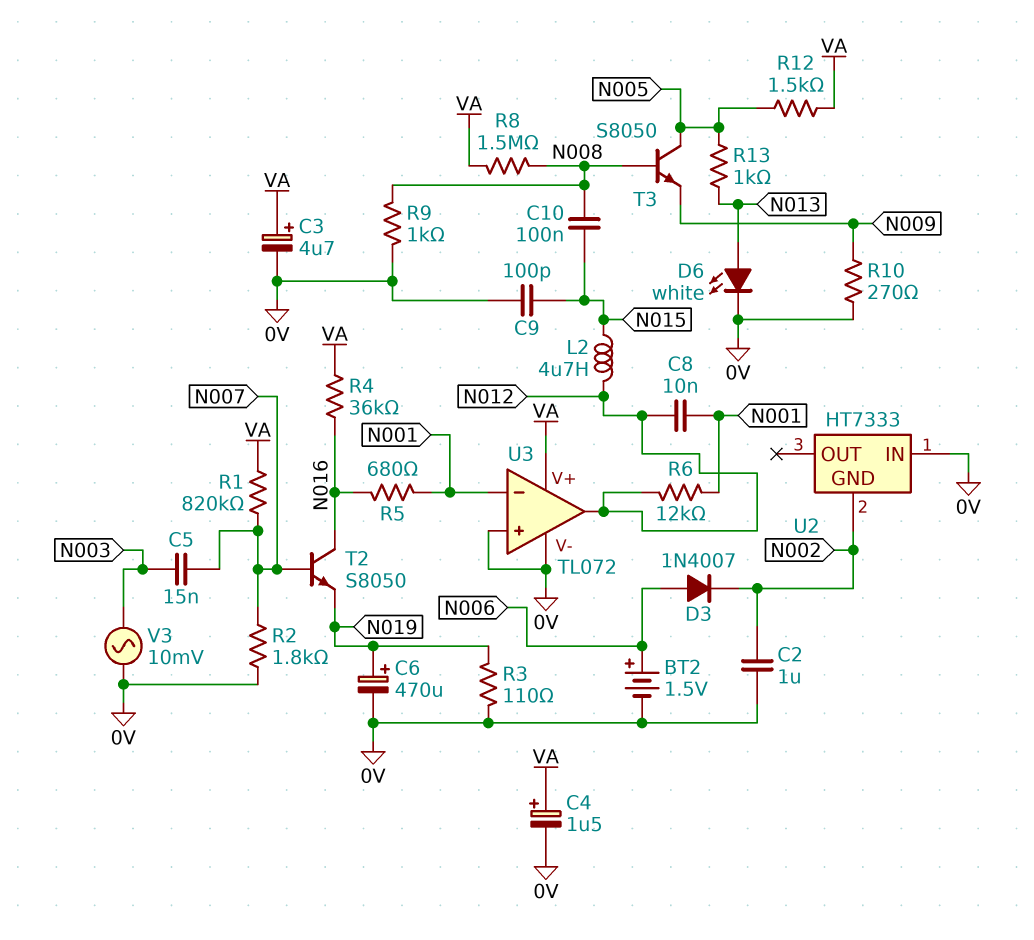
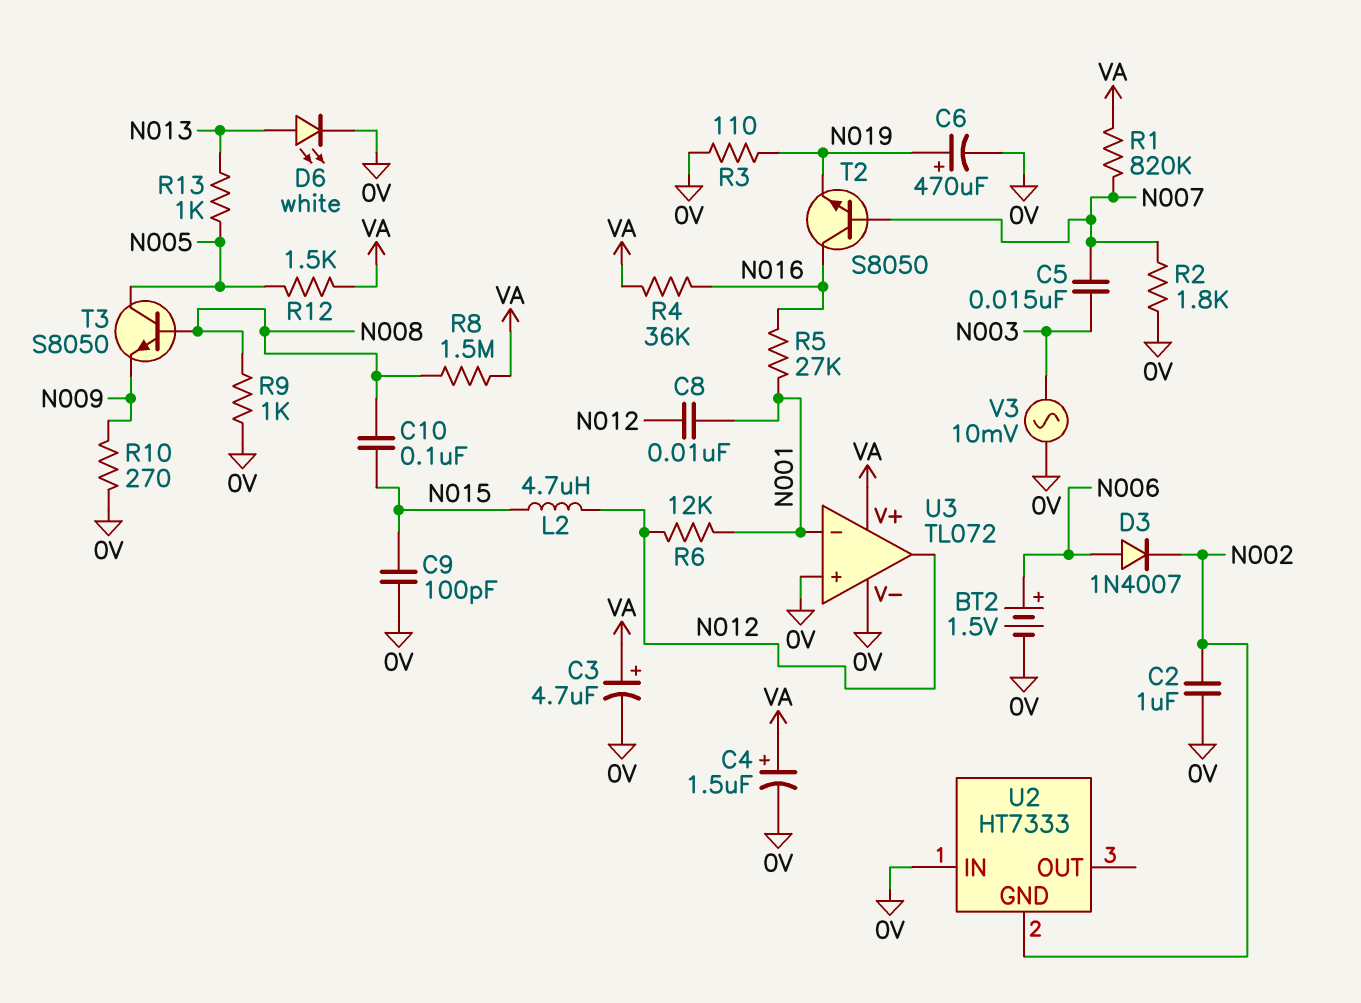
R5: 680 (N001, N016) -> 27k (N001, N016)

